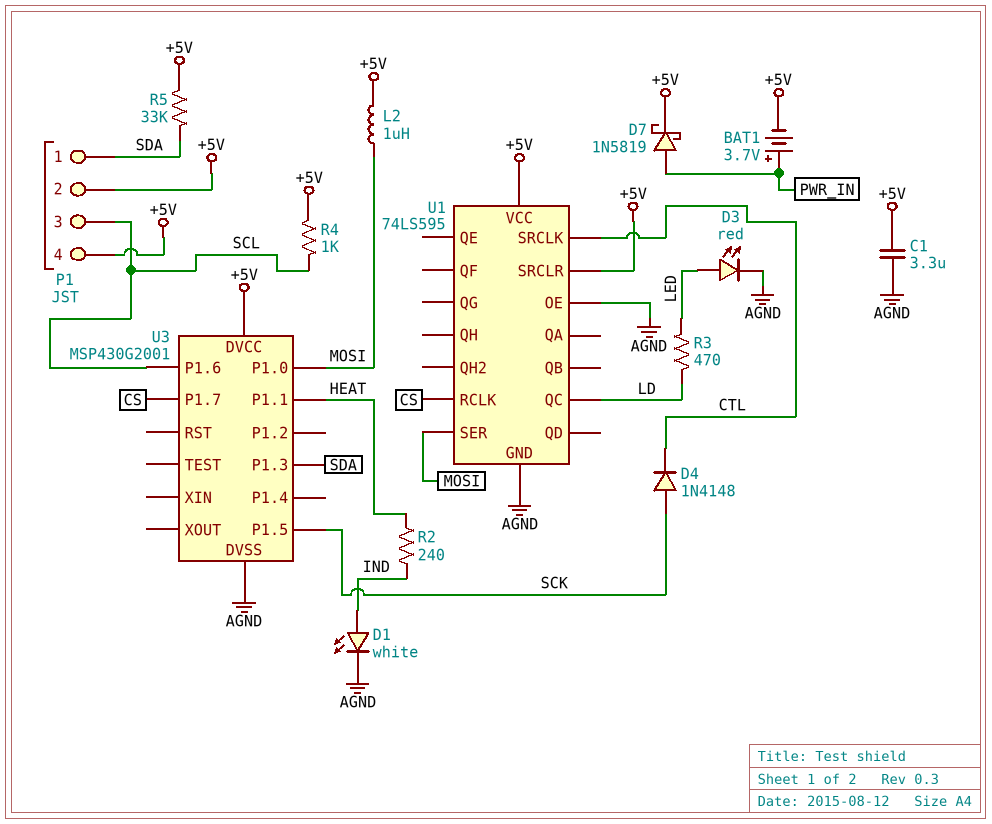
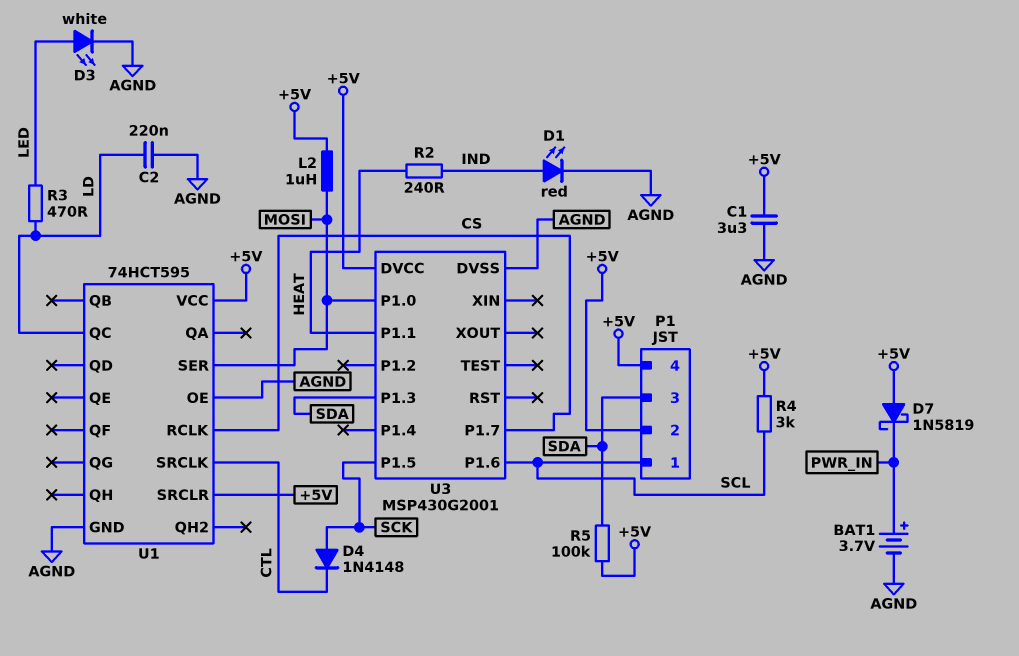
BAT1: 3.7V (plus PWR_IN, minus +5V) -> 3.7V (plus PWR_IN, minus AGND)
C2: none -> 220nF (AGND, LD)
D1: LED white (A IND, K AGND) -> LED red (A IND, K AGND)
D3: LED red (A LED, K AGND) -> LED white (A LED, K AGND)
D7: schottky 1N5819 (A PWR_IN, K +5V) -> schottky 1N5819 (A +5V, K PWR_IN)
P1 pin 1: SDA -> SCL
P1 pin 3: SCL -> SDA
R4: 1k (+5V, SCL) -> 3k (+5V, SCL)
R5: 33k (+5V, SDA) -> 100k (+5V, SDA)
U1: 74LS595 -> 74HCT595

